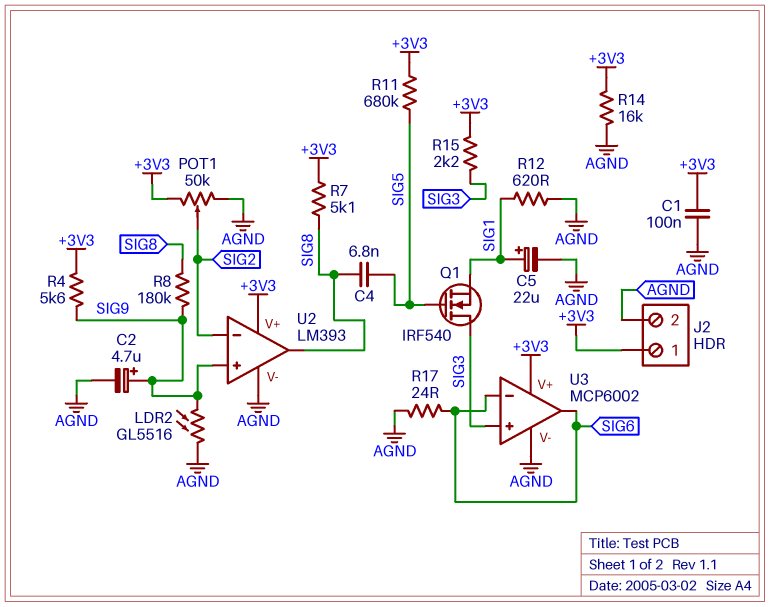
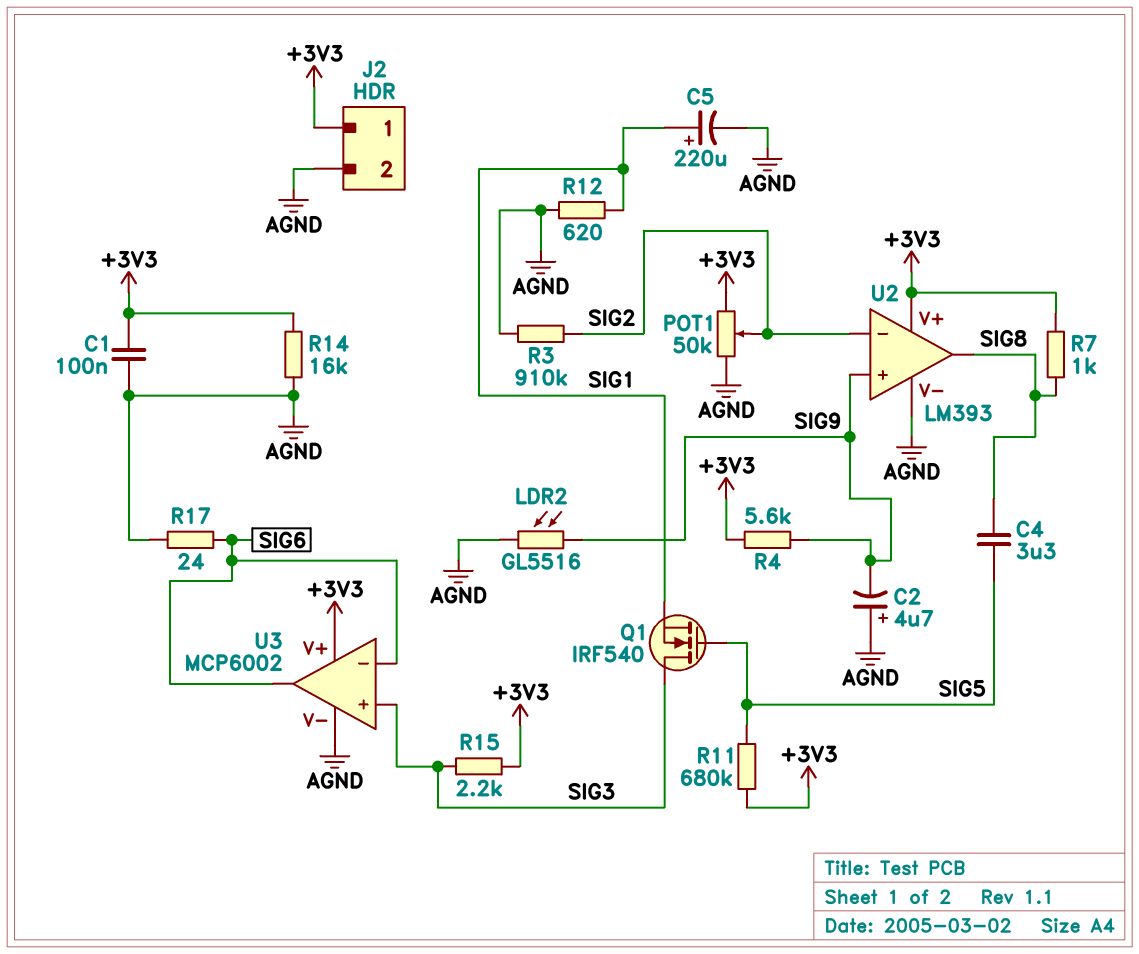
C2: 4.7uF (plus SIG9, minus AGND) -> 4.7uF (plus AGND, minus SIG9)
C4: 6.8nF (SIG5, SIG8) -> 3.3uF (SIG5, SIG8)
C5: 22uF (plus SIG1, minus AGND) -> 220uF (plus SIG1, minus AGND)
R3: none -> 910k (AGND, SIG2)
R7: 5.1k (+3V3, SIG8) -> 1k (+3V3, SIG8)
R8: 180k (SIG8, SIG9) -> none

